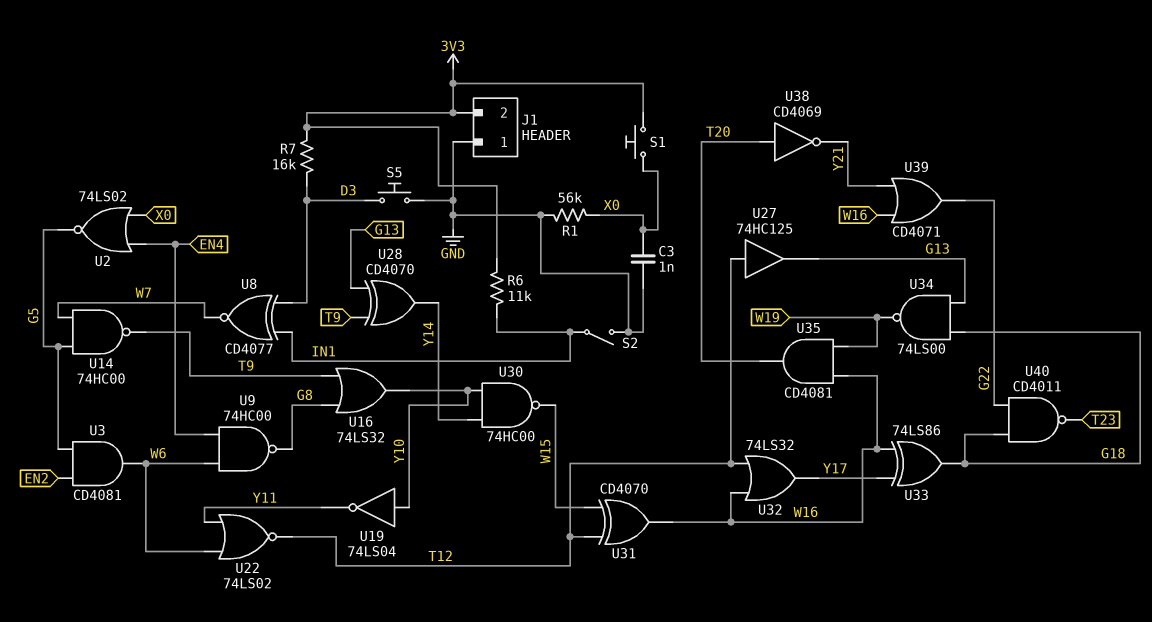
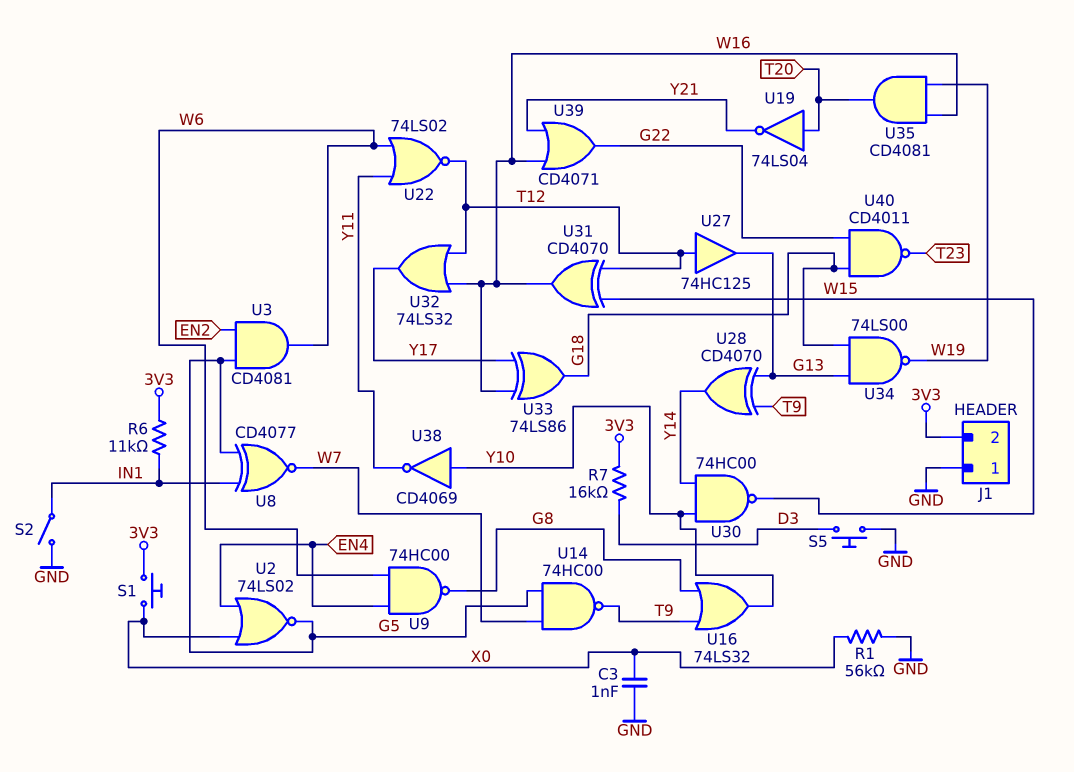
U8: XNOR CD4077 (in D3, in IN1, out W7) -> XNOR CD4077 (in G5, in IN1, out W7)
U19: NOT 74LS04 (in Y10, out Y11) -> NOT 74LS04 (in T20, out Y21)
U38: NOT CD4069 (in T20, out Y21) -> NOT CD4069 (in Y10, out Y11)

